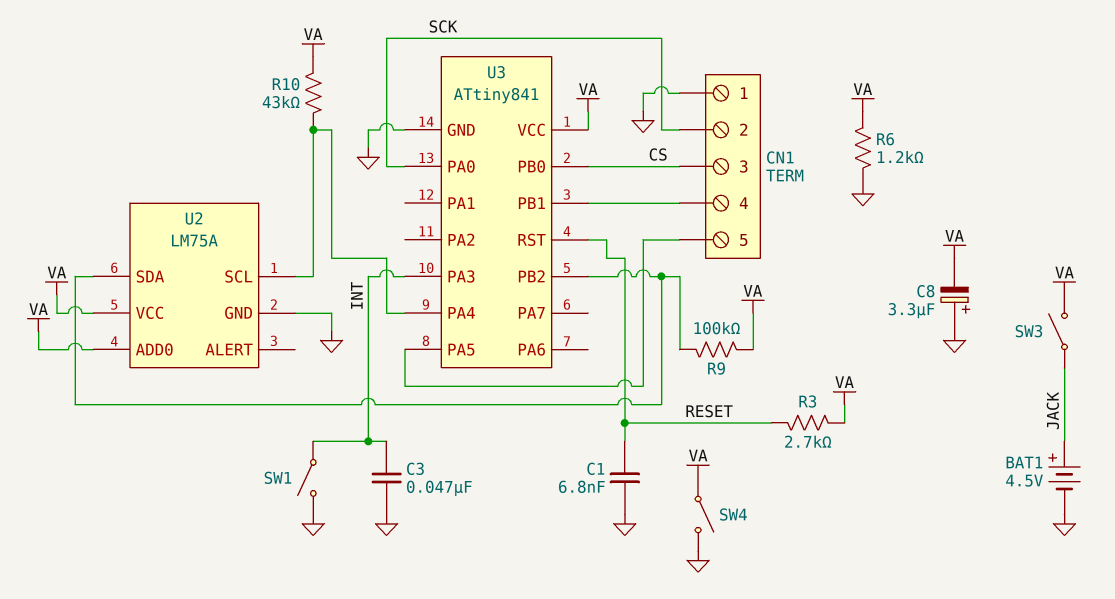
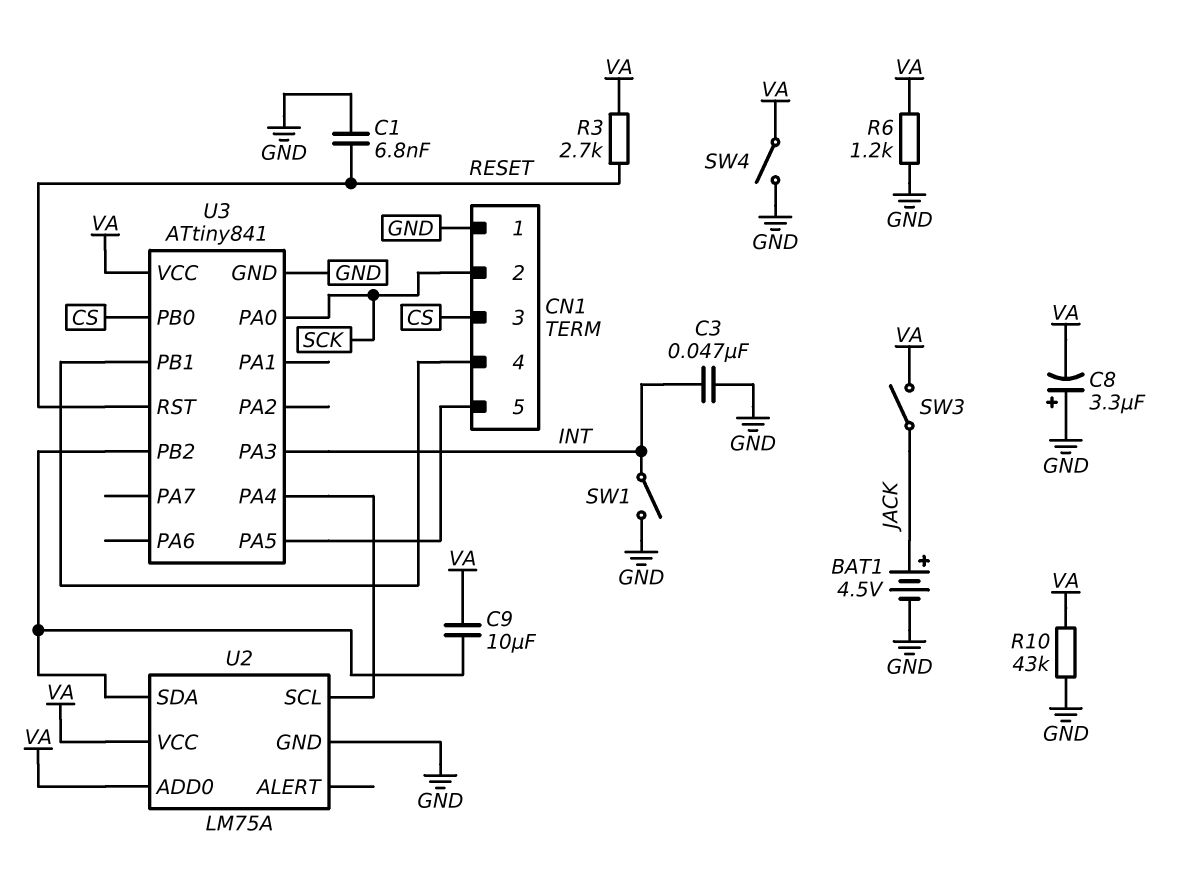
C9: none -> 10uF (U2/SDA, VA)
R9: 100k (U2/SDA, VA) -> none
R10: 43k (U2/SCL, VA) -> 43k (GND, VA)

